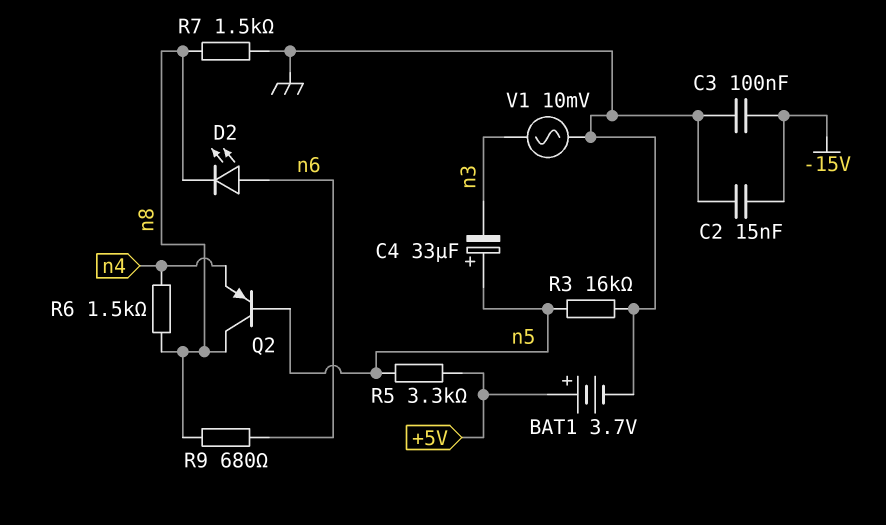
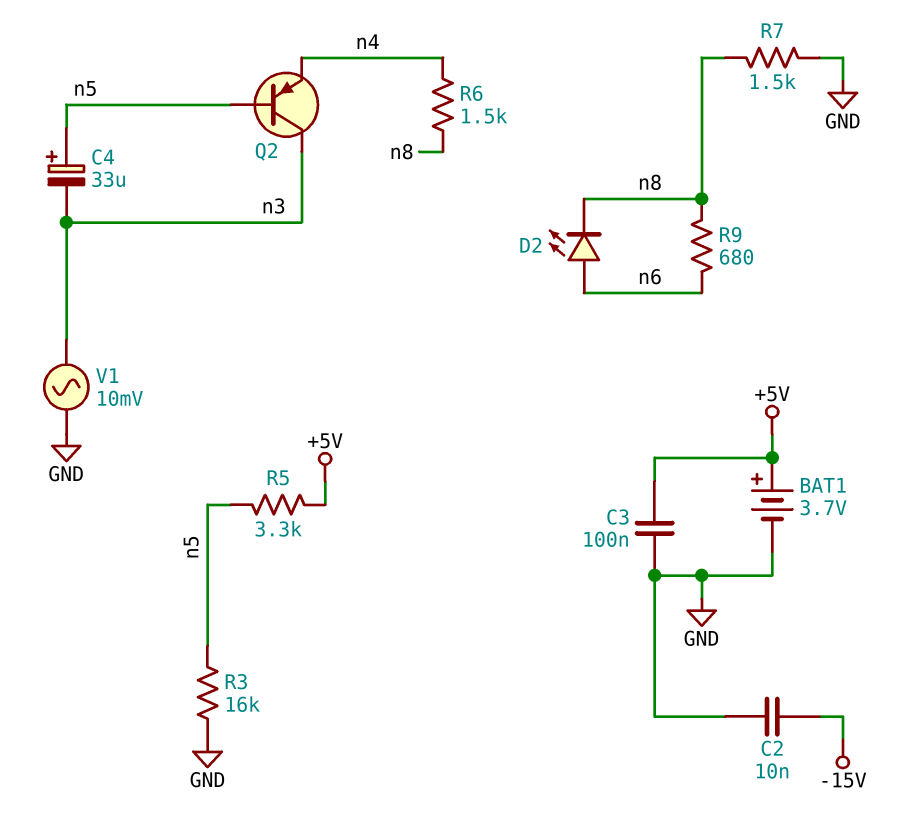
C2: 15nF (-15V, GND) -> 10nF (-15V, GND)
C3: 100nF (-15V, GND) -> 100nF (+5V, GND)
Q2: PNP (B n5, C n8, E n4) -> PNP (B n5, C n3, E n4)

